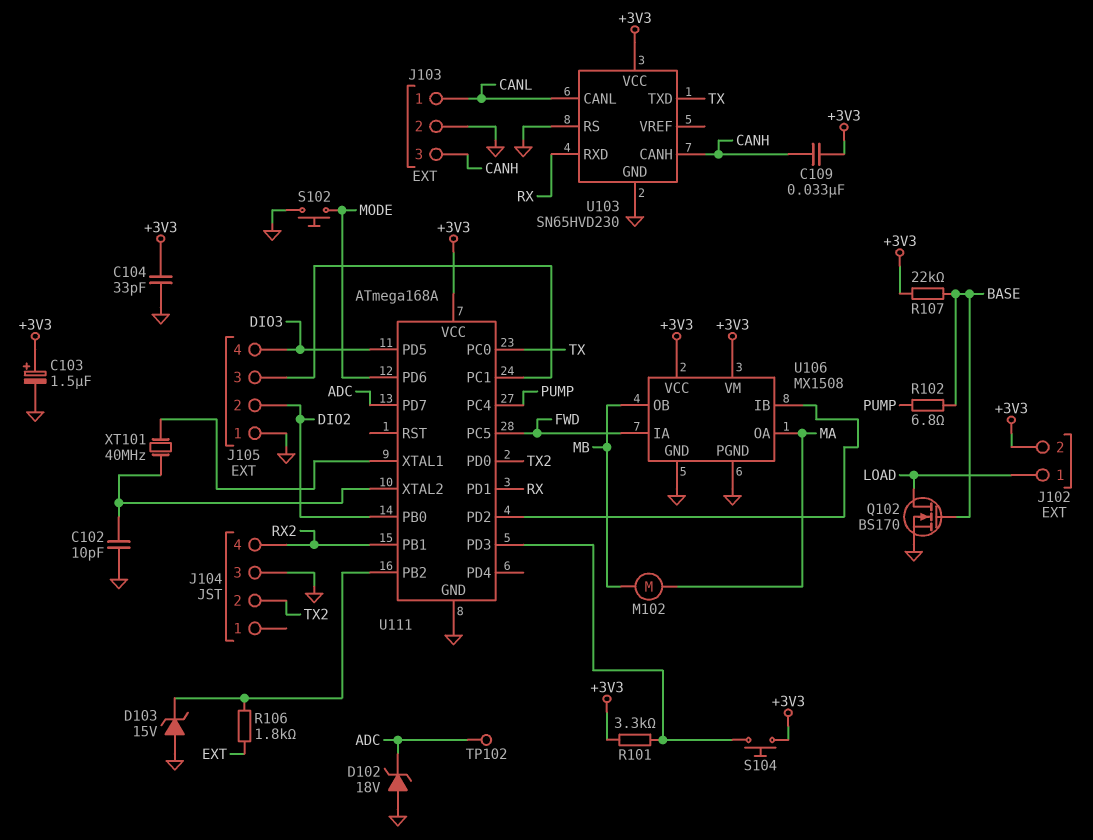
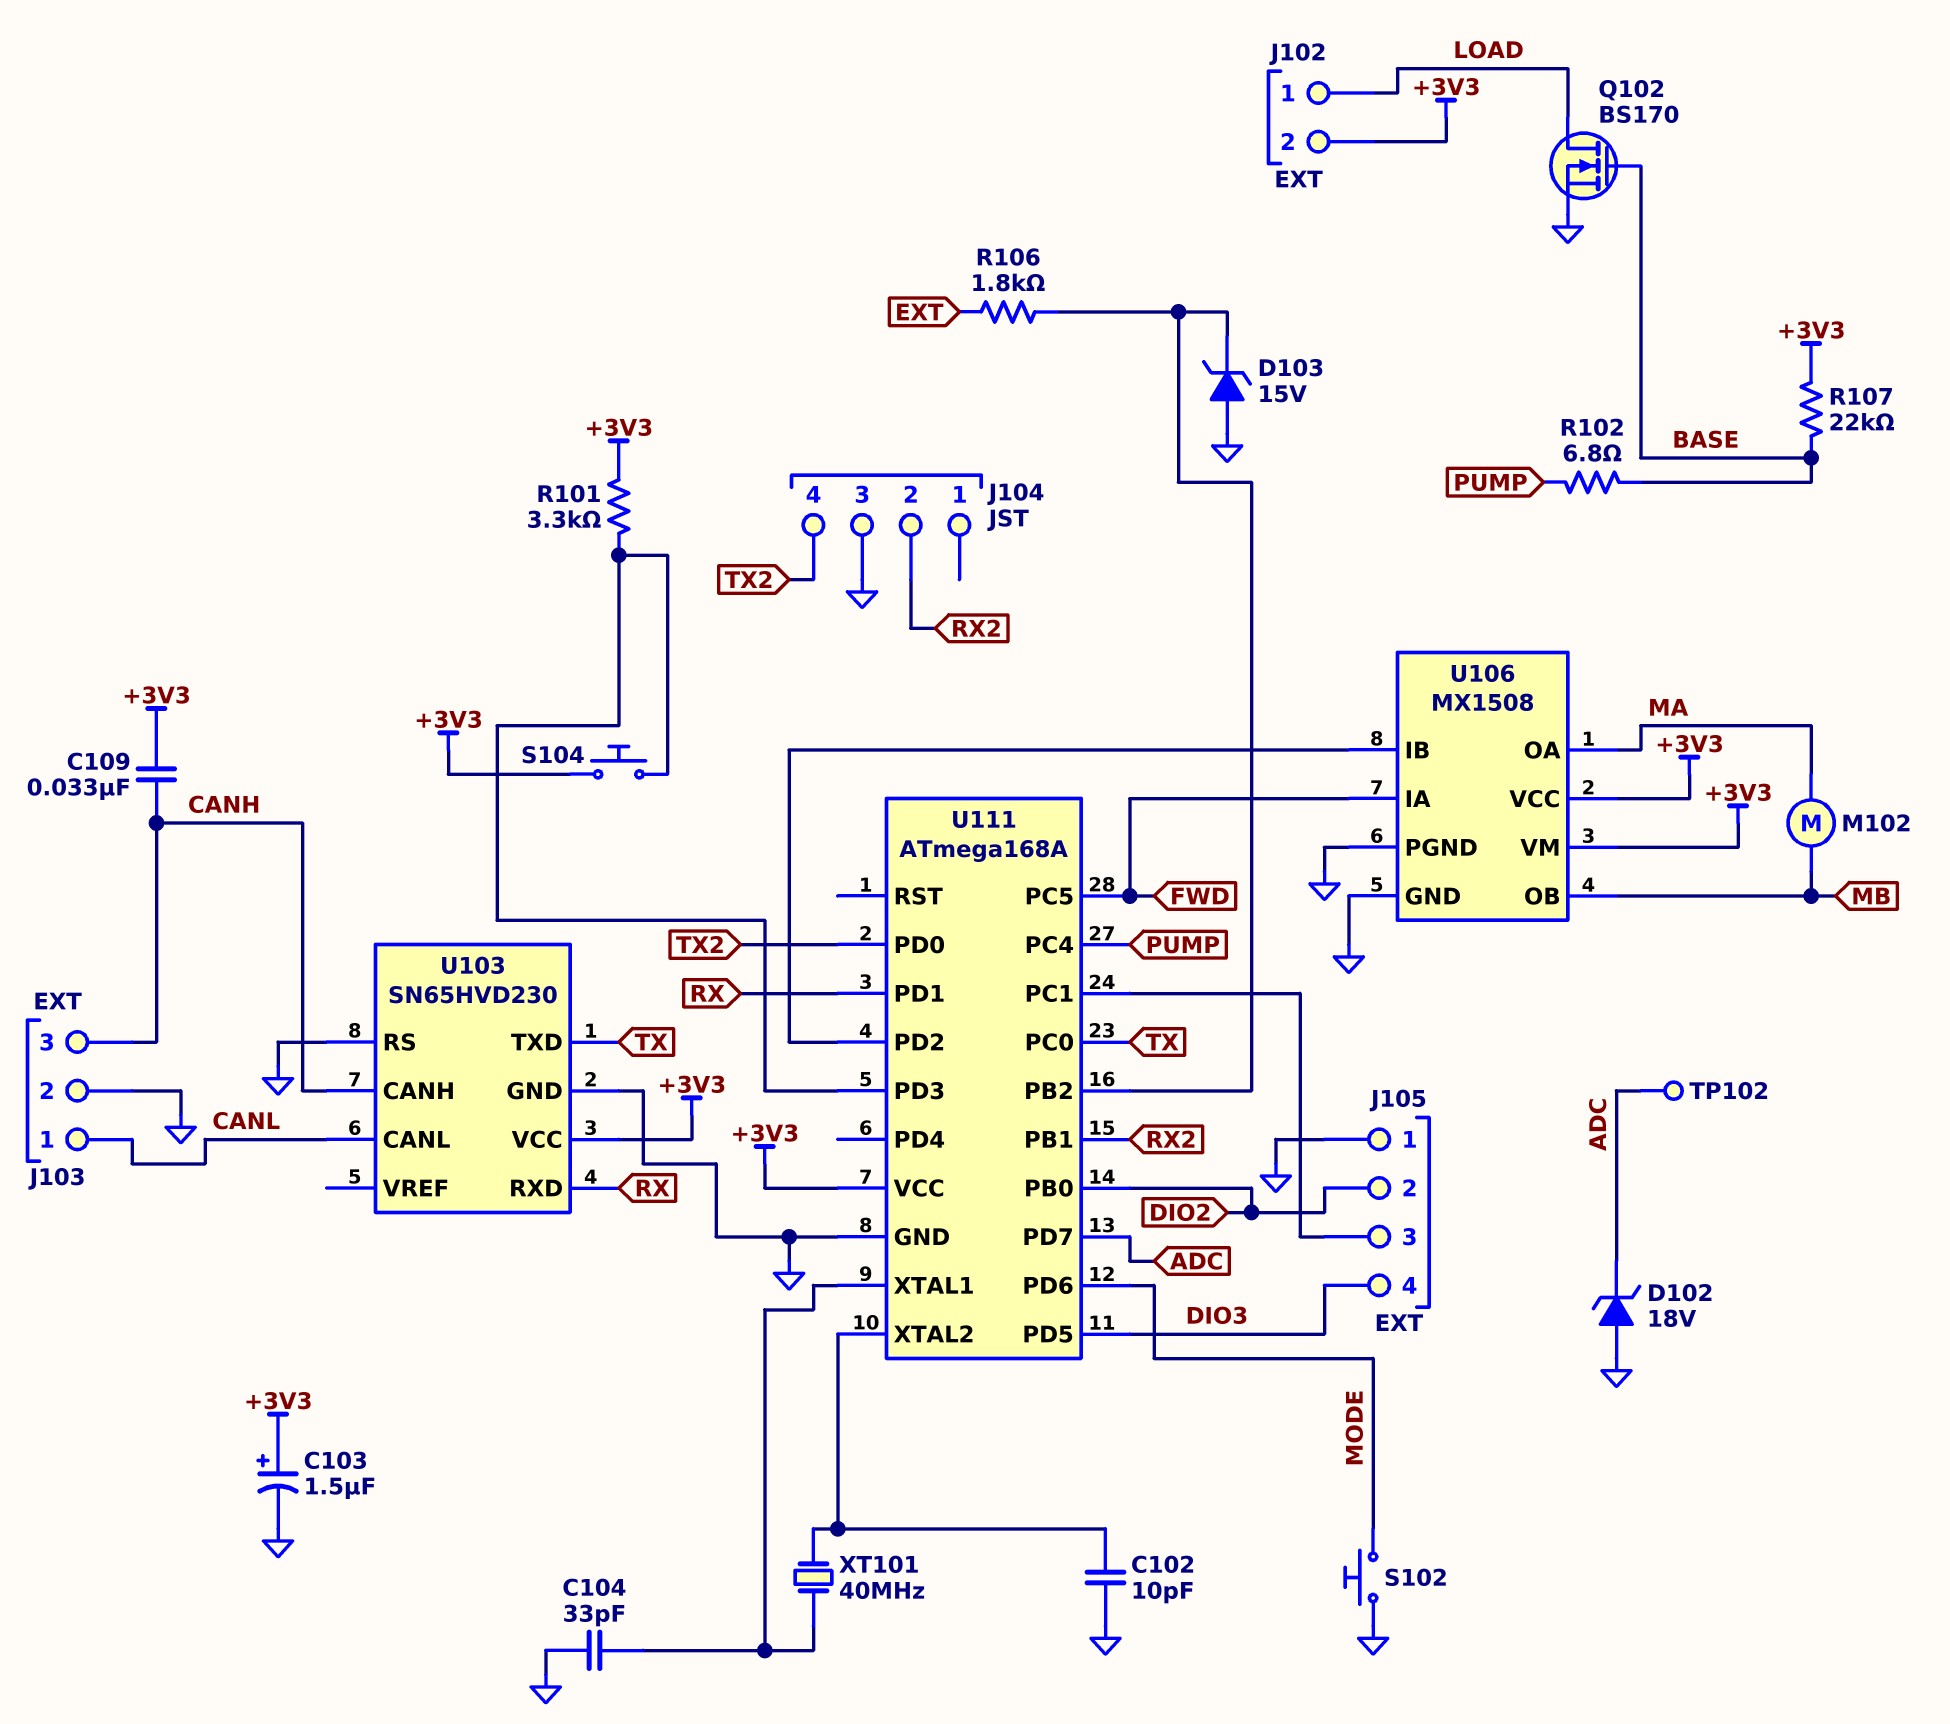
C104: 33pF (+3V3, GND) -> 33pF (GND, U111/XTAL1)
J104 pin 2: TX2 -> RX2
J104 pin 4: RX2 -> TX2

